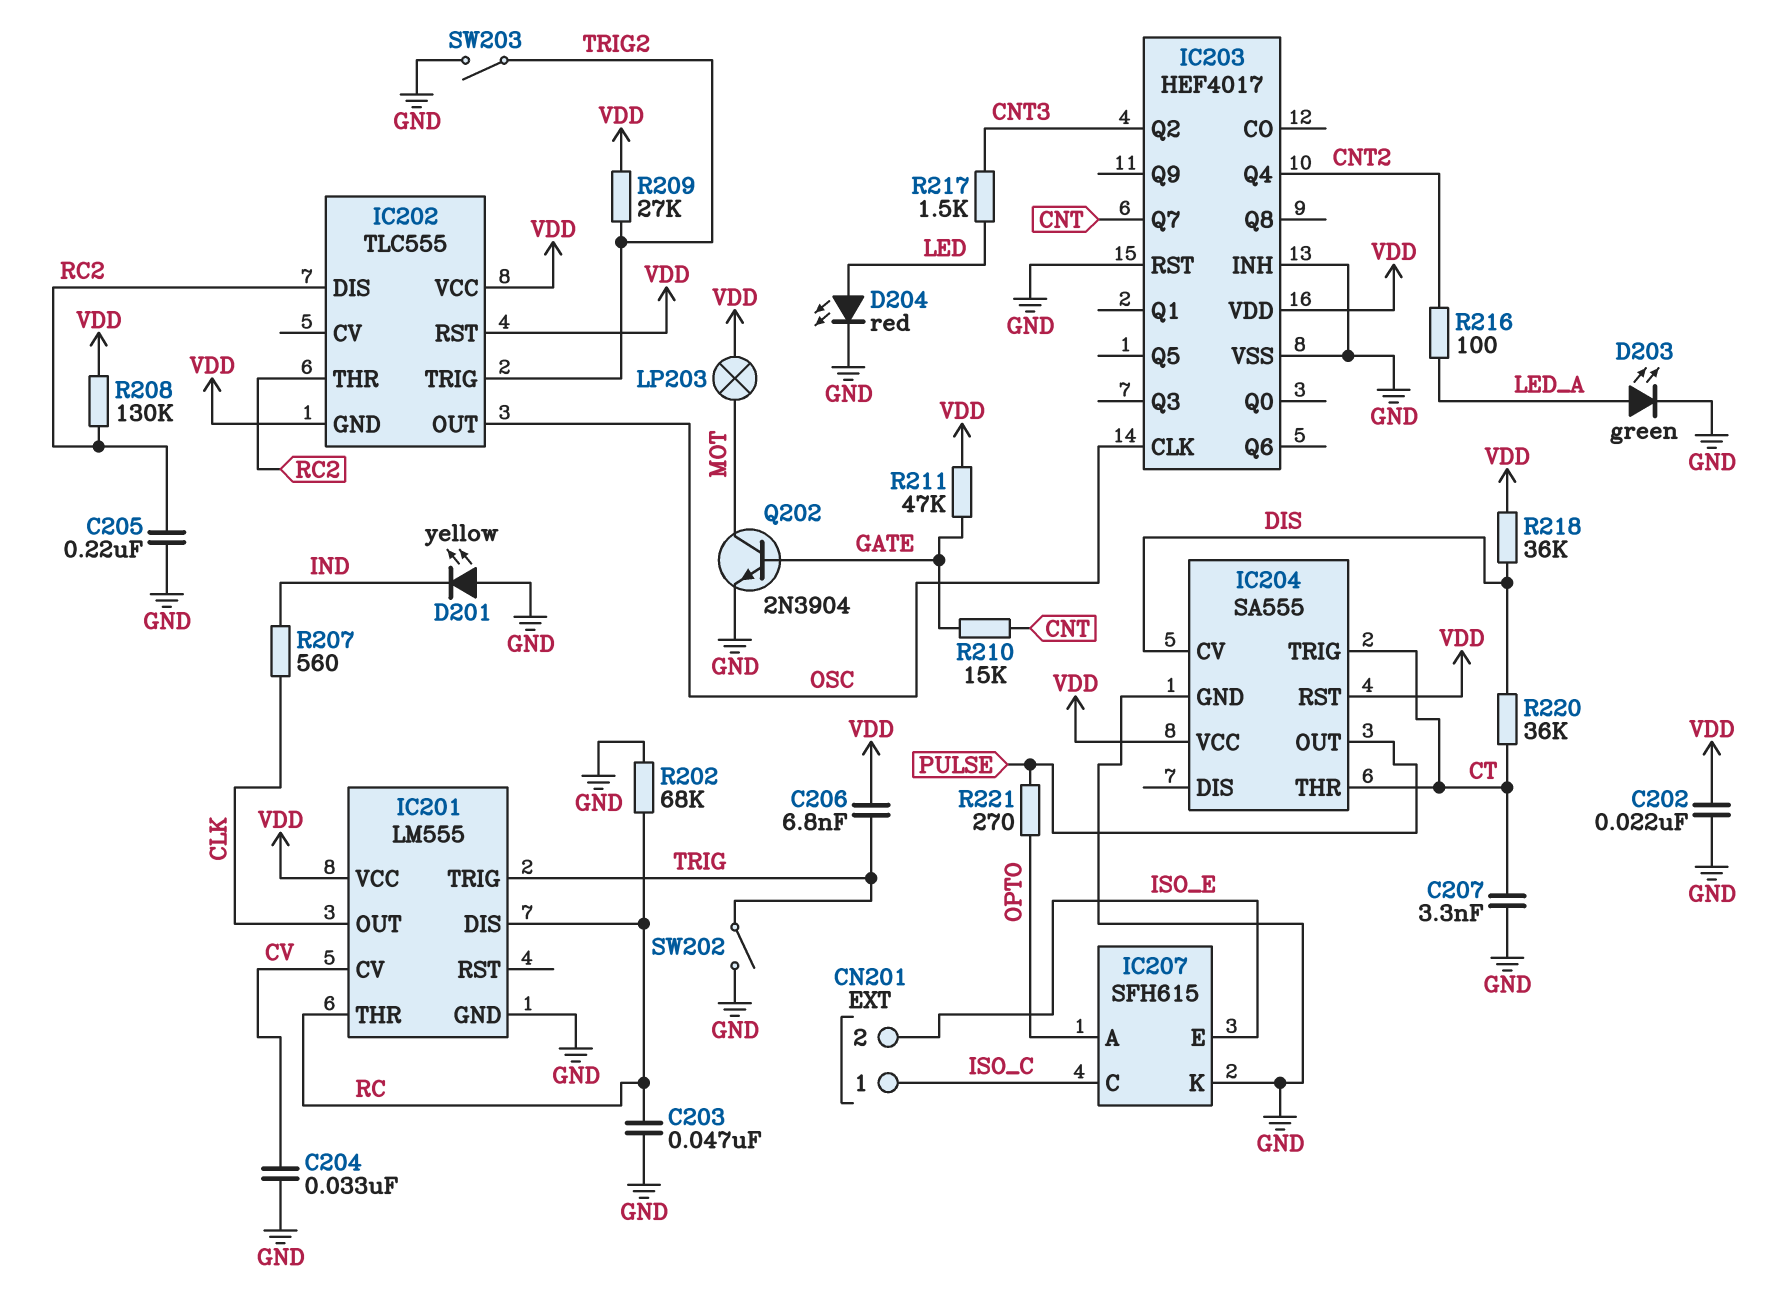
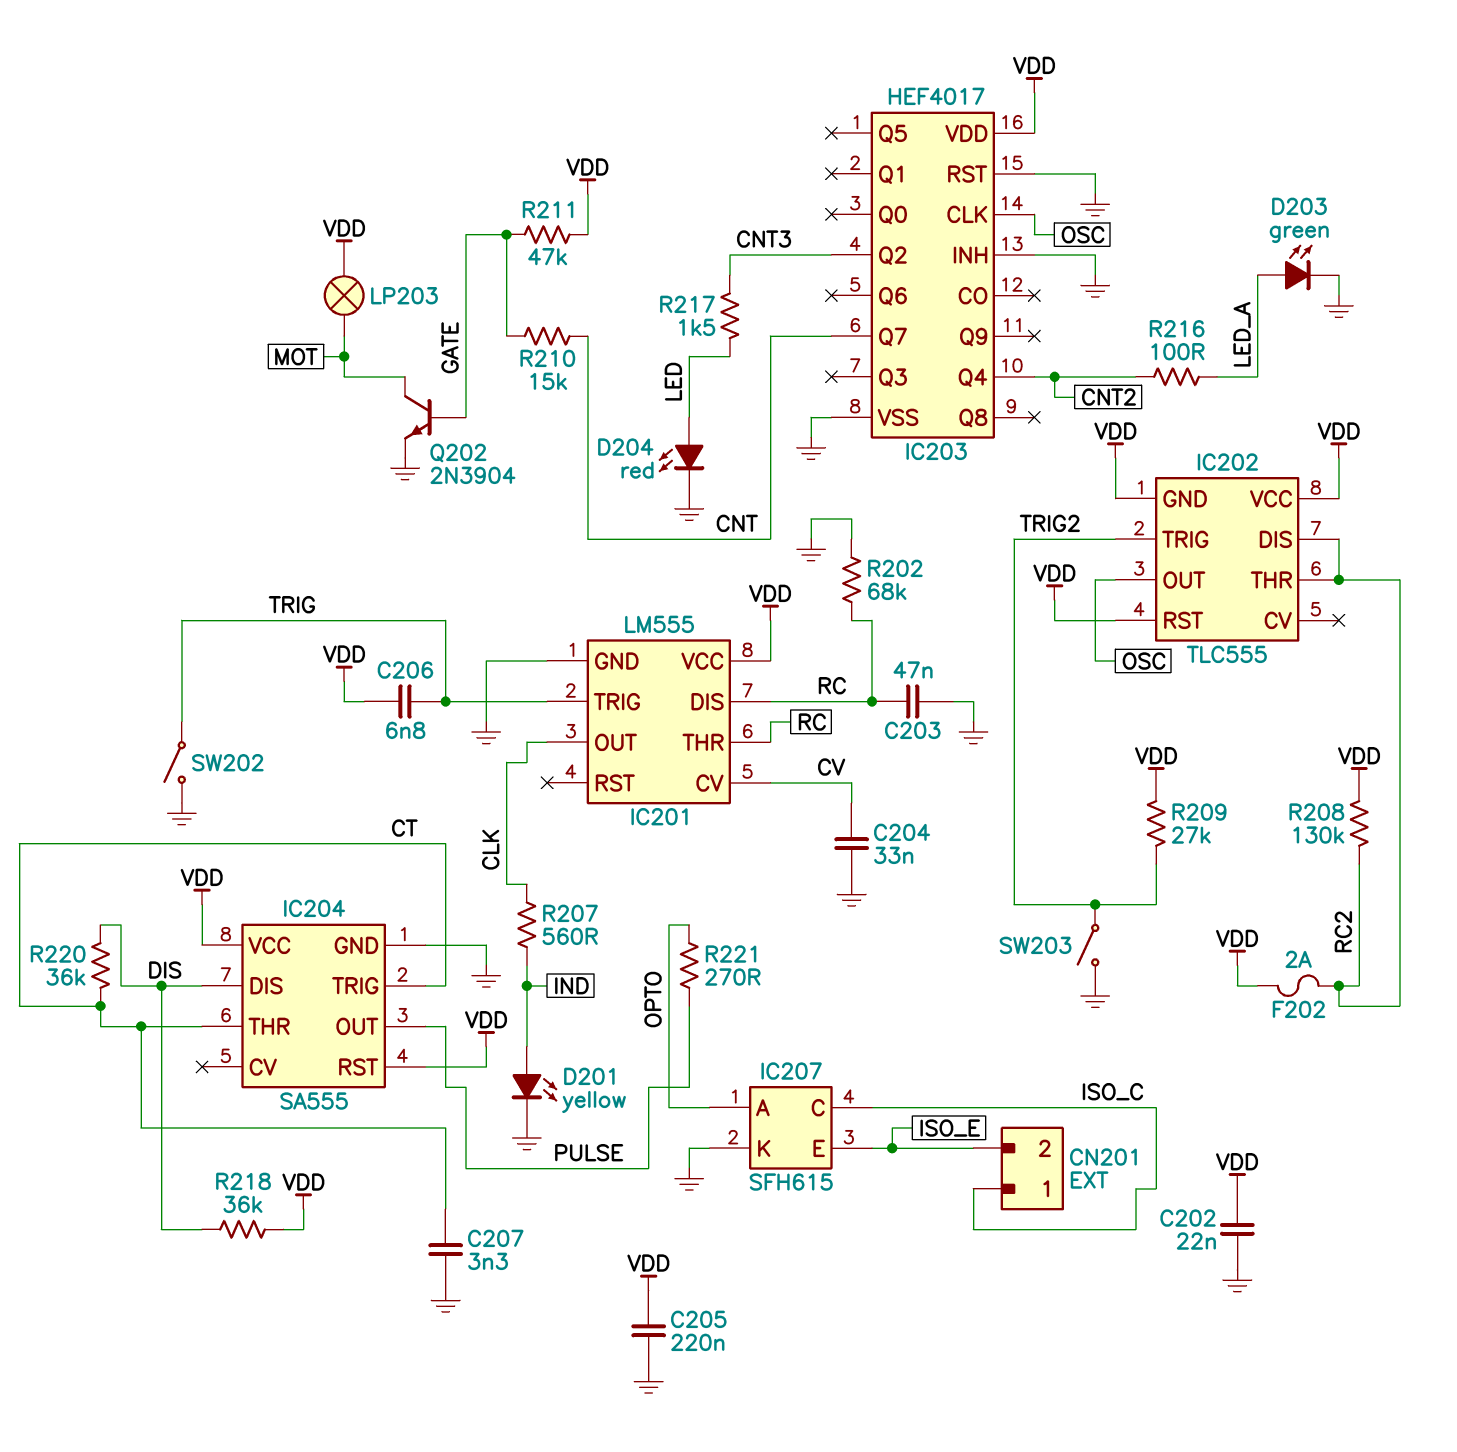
C205: 220nF (GND, RC2) -> 220nF (GND, VDD)
D201: LED yellow (A GND, K IND) -> LED yellow (A IND, K GND)
F202: none -> 2A (RC2, VDD)
IC204 pin CV: DIS -> none
IC204 pin DIS: none -> DIS

